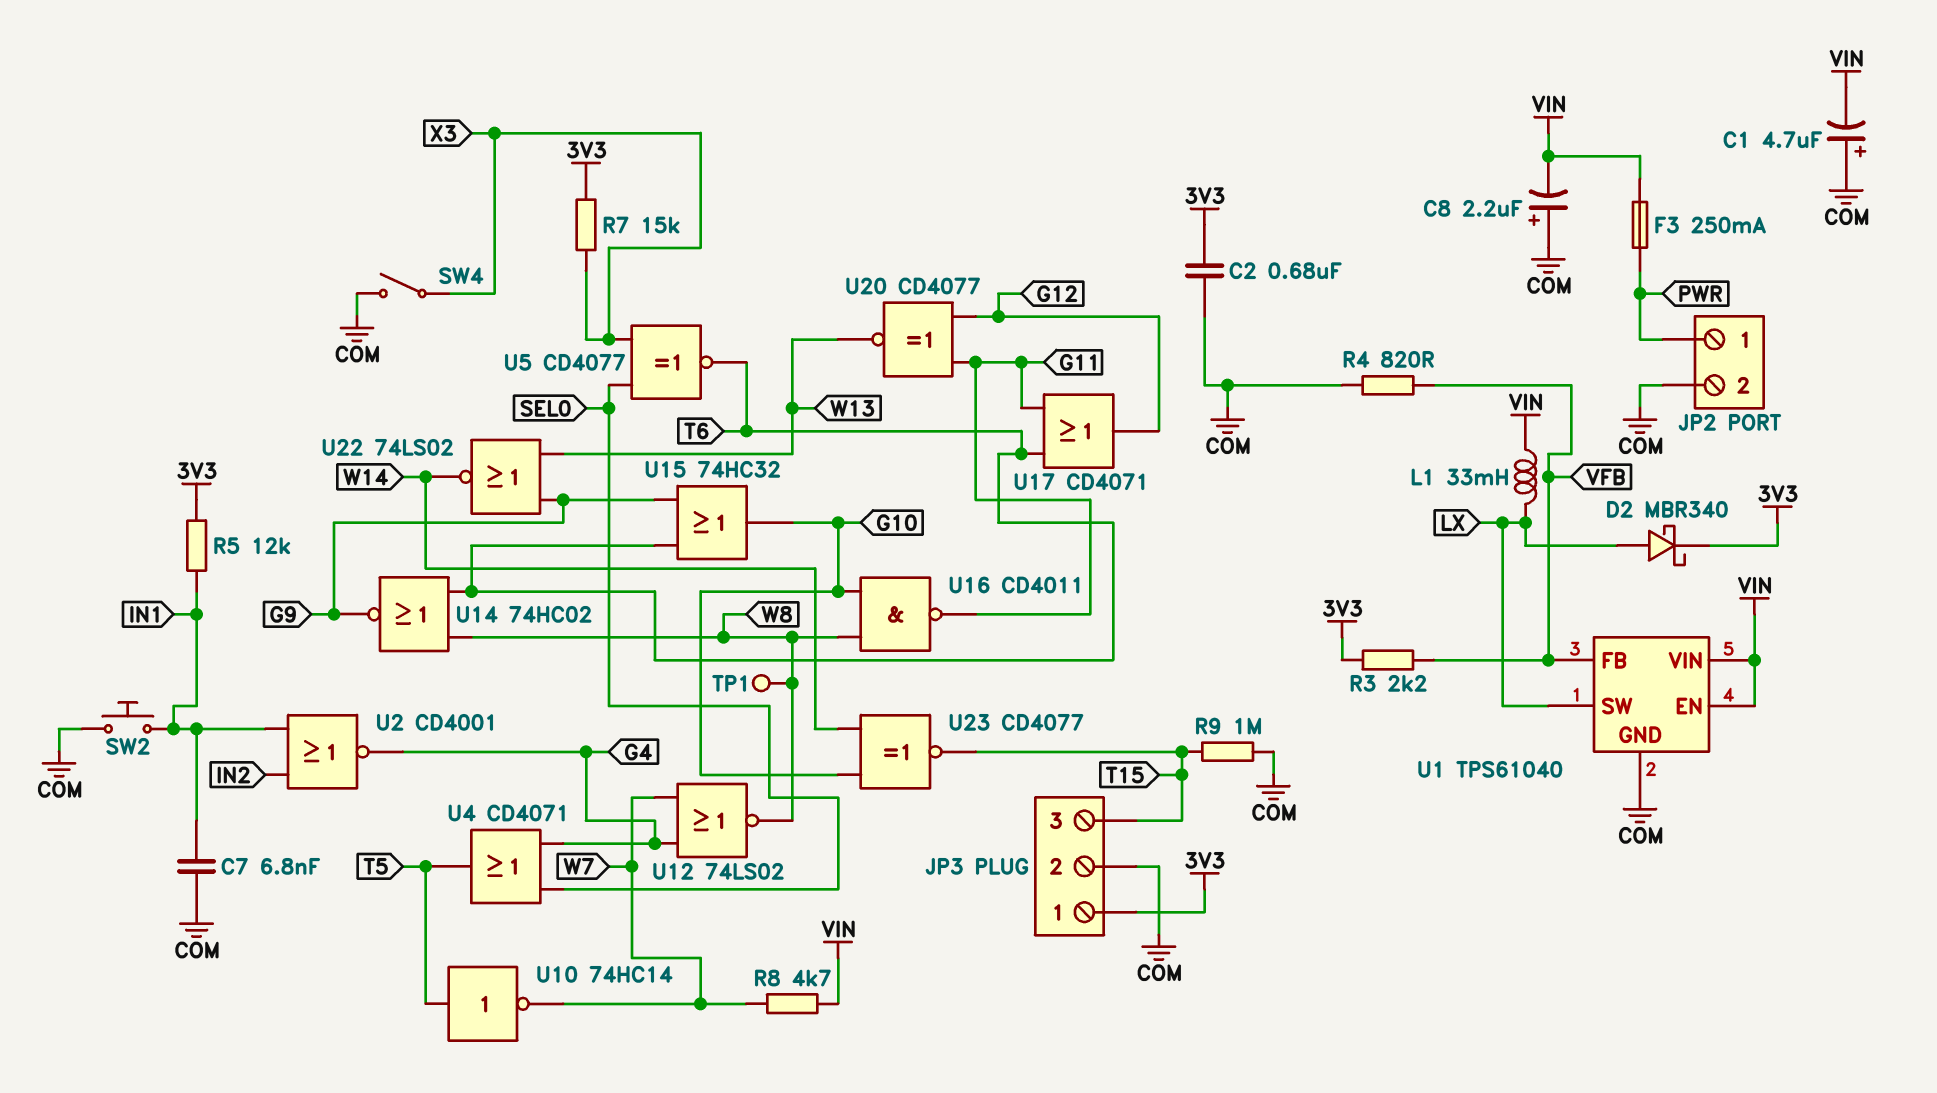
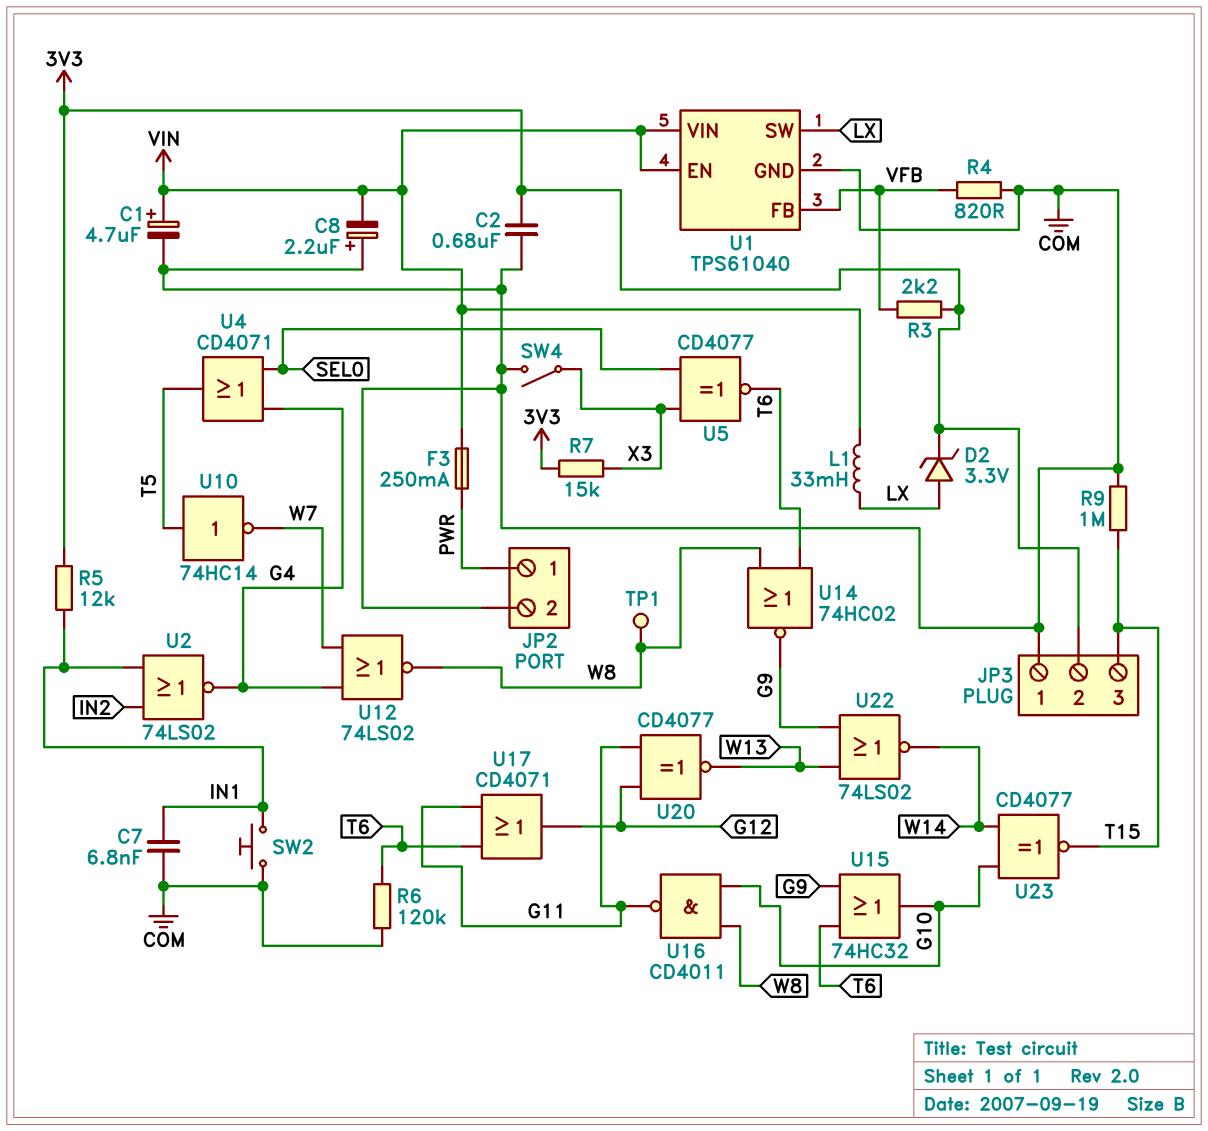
C1: 4.7uF (plus COM, minus VIN) -> 4.7uF (plus VIN, minus COM)
D2: schottky MBR340 (A LX, K 3V3) -> zener 3.3V (A LX, K 3V3)
JP3 pin 1: 3V3 -> COM
JP3 pin 2: COM -> 3V3
R6: none -> 120k (COM, T6)
R8: 4.7k (VIN, W7) -> none
U2: NOR CD4001 (in IN1, in IN2, out G4) -> NOR 74LS02 (in IN1, in IN2, out G4)

